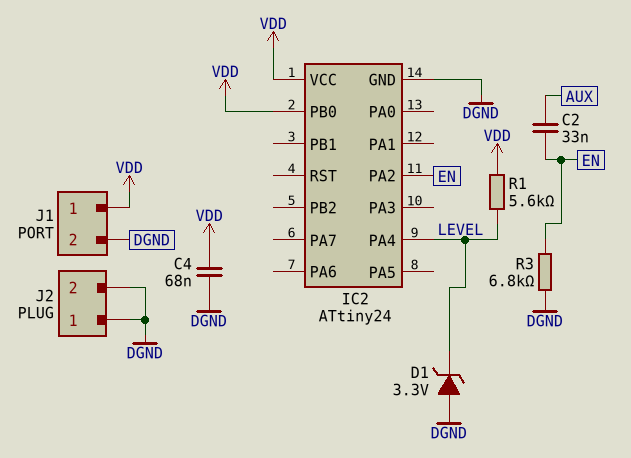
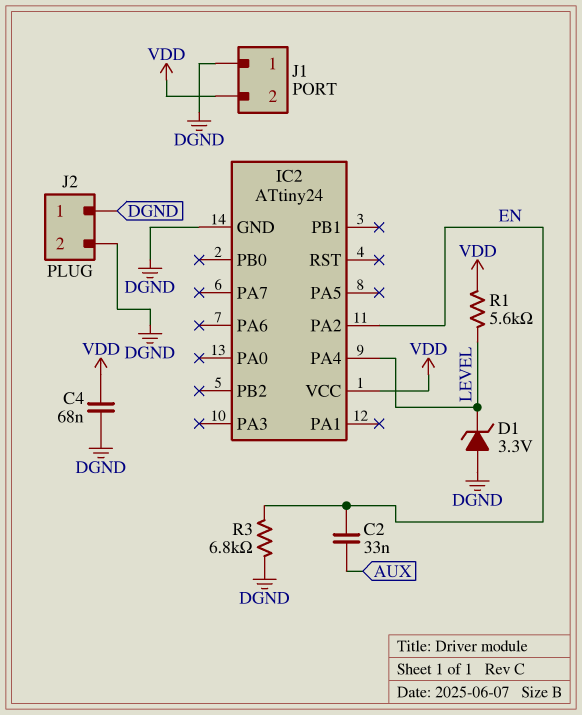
IC2 pin PB0: VDD -> none
J1 pin 1: VDD -> DGND
J1 pin 2: DGND -> VDD

